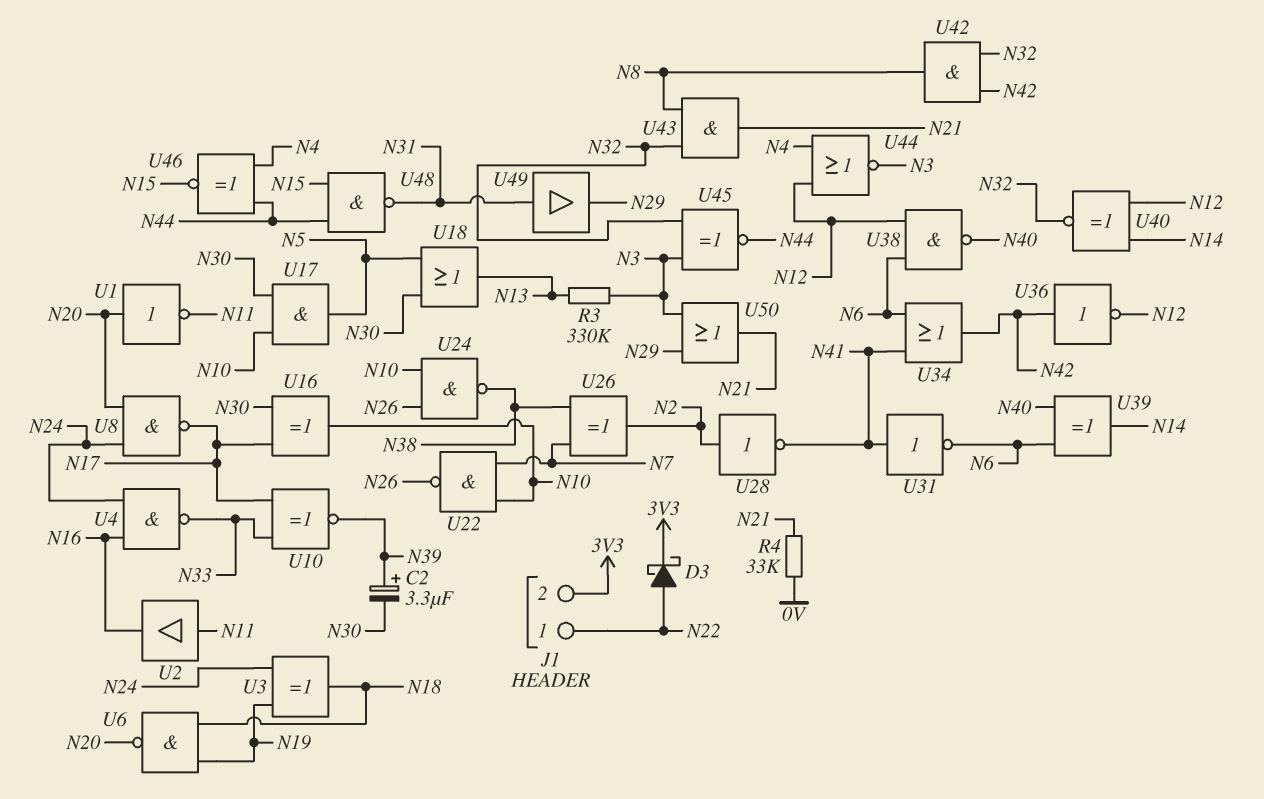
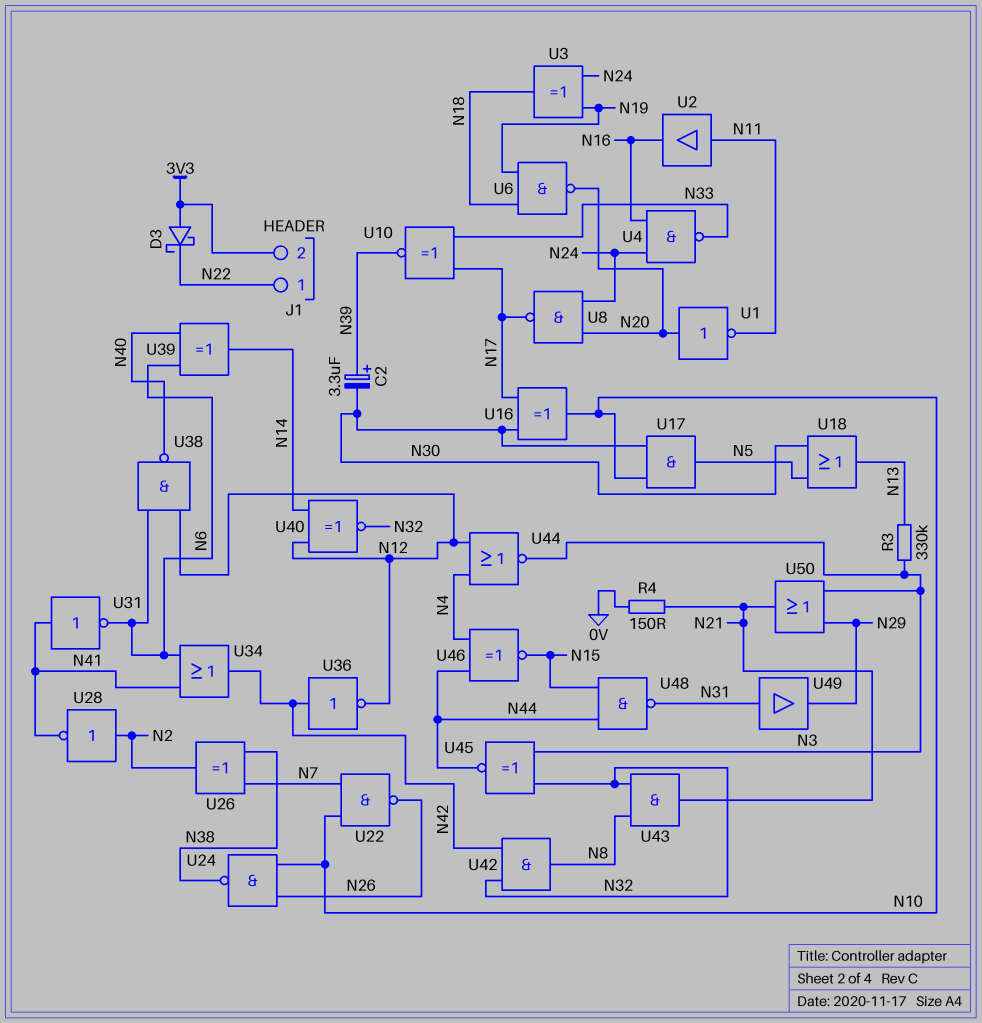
D3: schottky (A N22, K 3V3) -> schottky (A 3V3, K N22)
R4: 33k (0V, N21) -> 150 (0V, N21)

